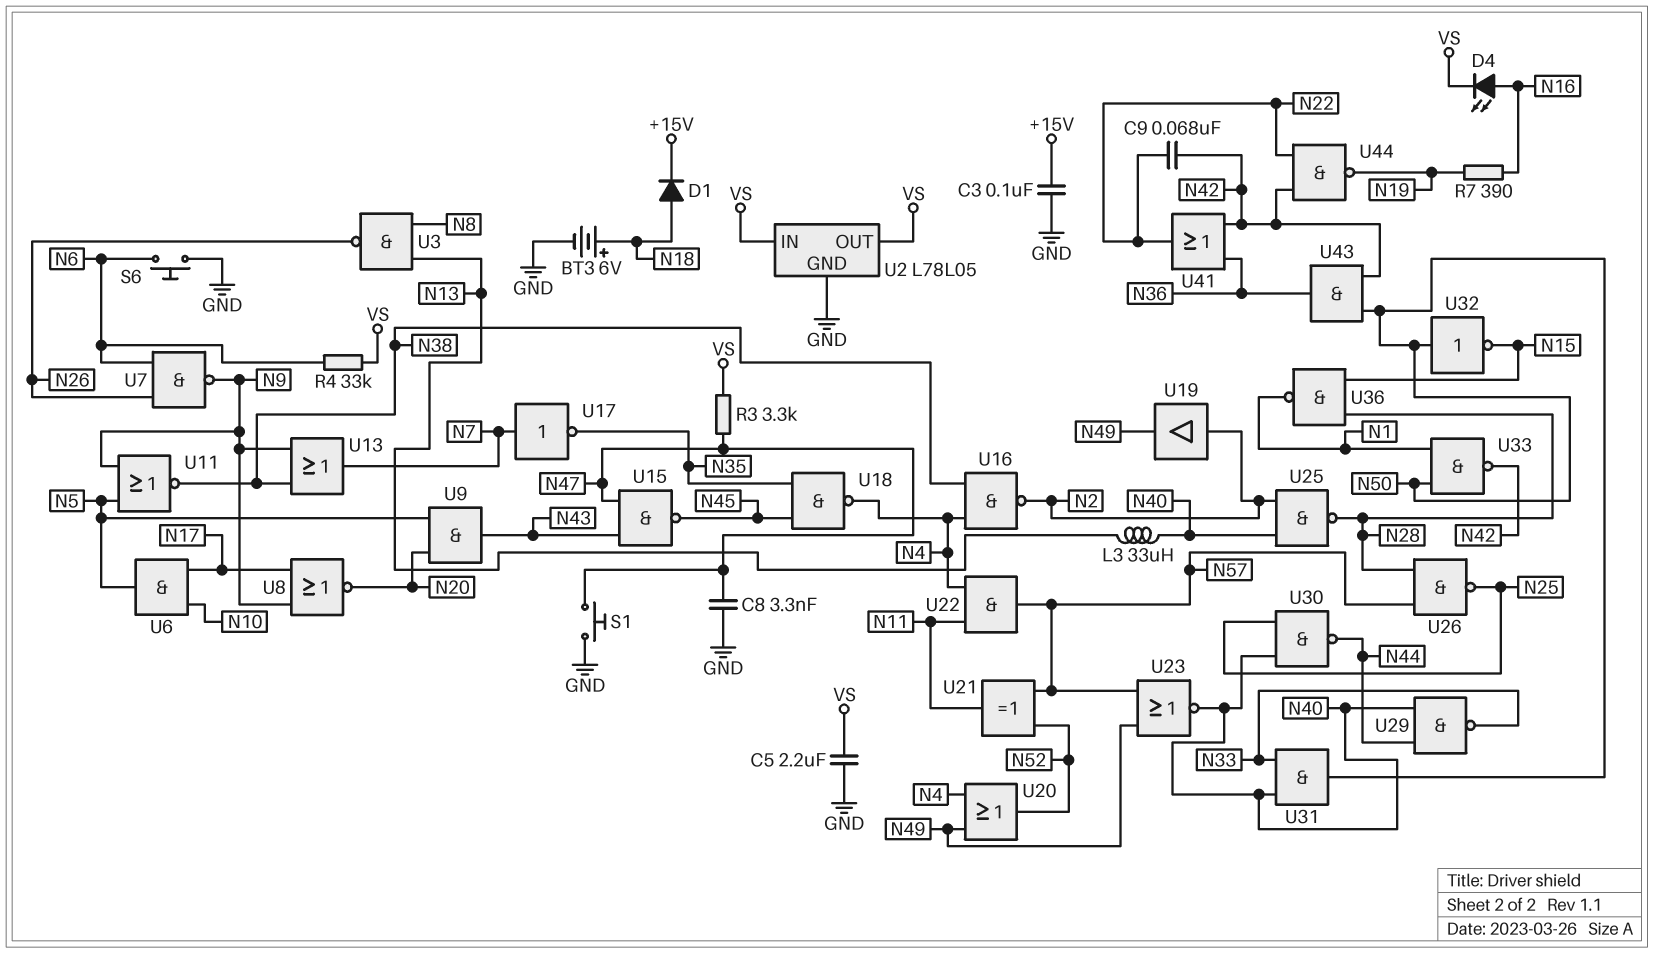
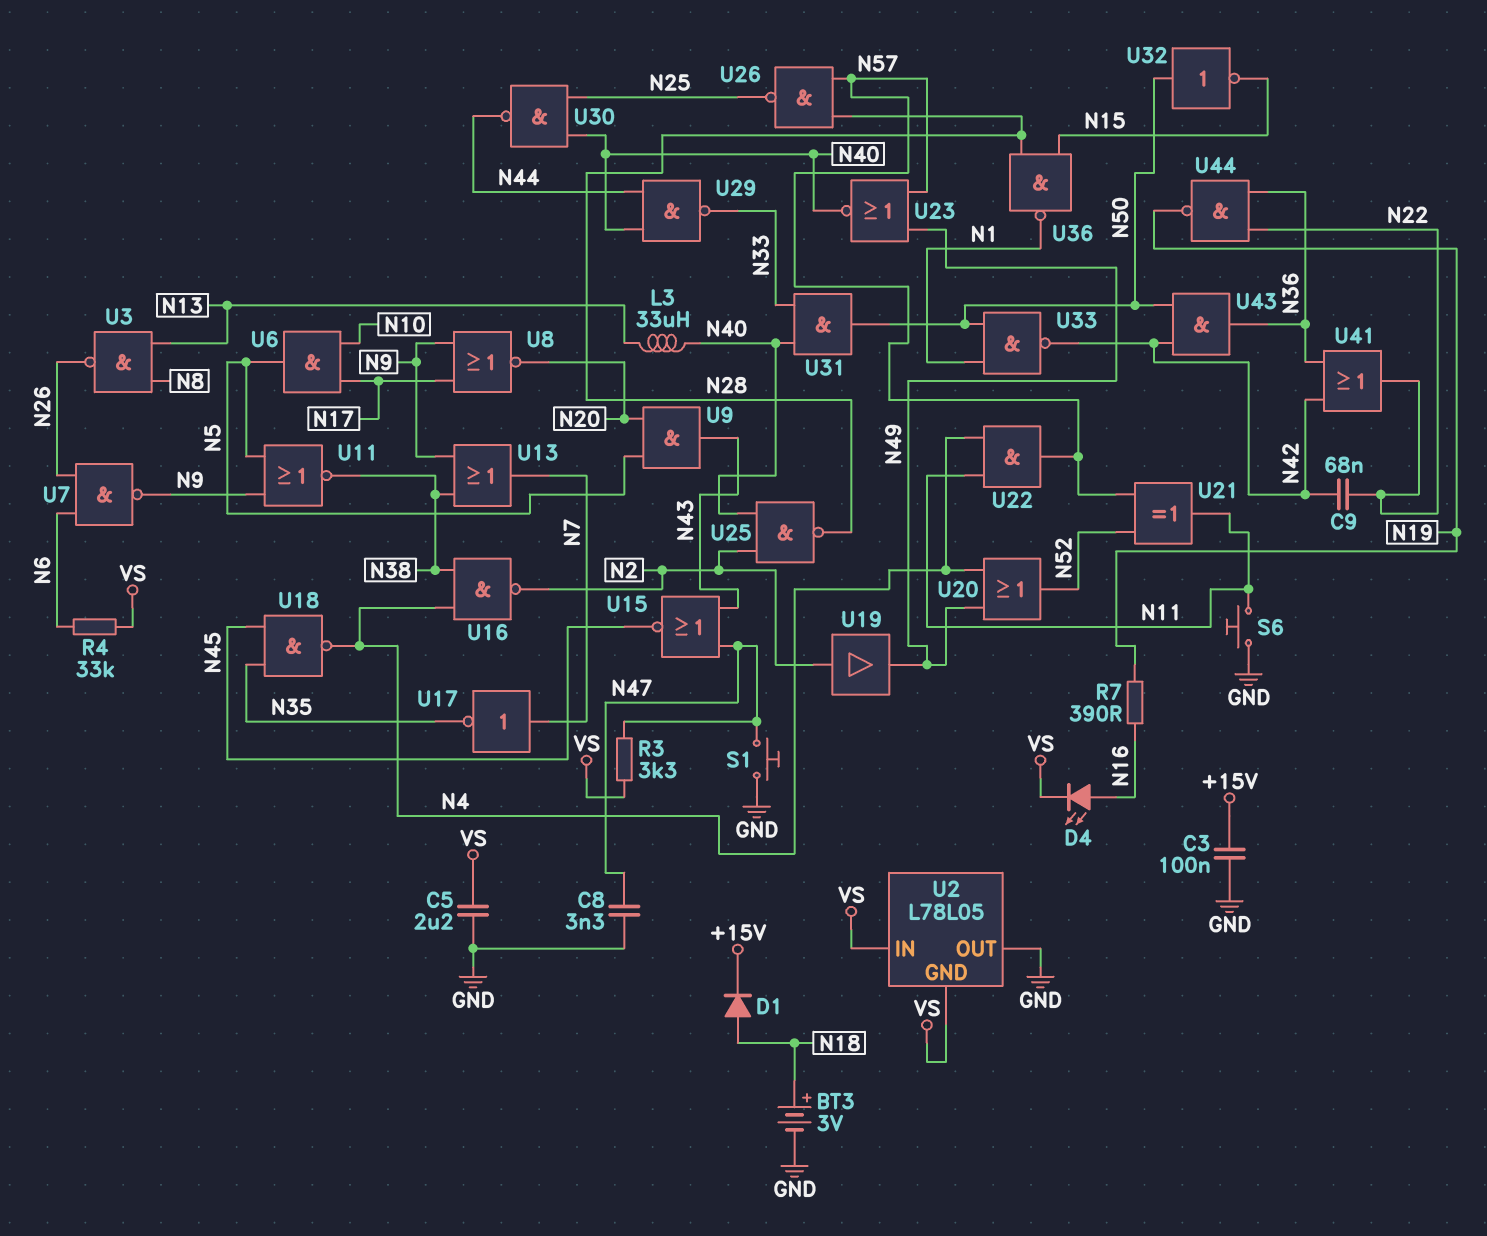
BT3: 6V (plus N18, minus GND) -> 3V (plus N18, minus GND)
S6: button (GND, N6) -> button (GND, N11)
U2 pin GND: GND -> VS
U2 pin OUT: VS -> GND
U15: NAND (in N43, in N47, out N45) -> NOR (in N43, in N47, out N45)
U44: NAND (in N22, in N42, out N19) -> NAND (in N22, in N36, out N19)

